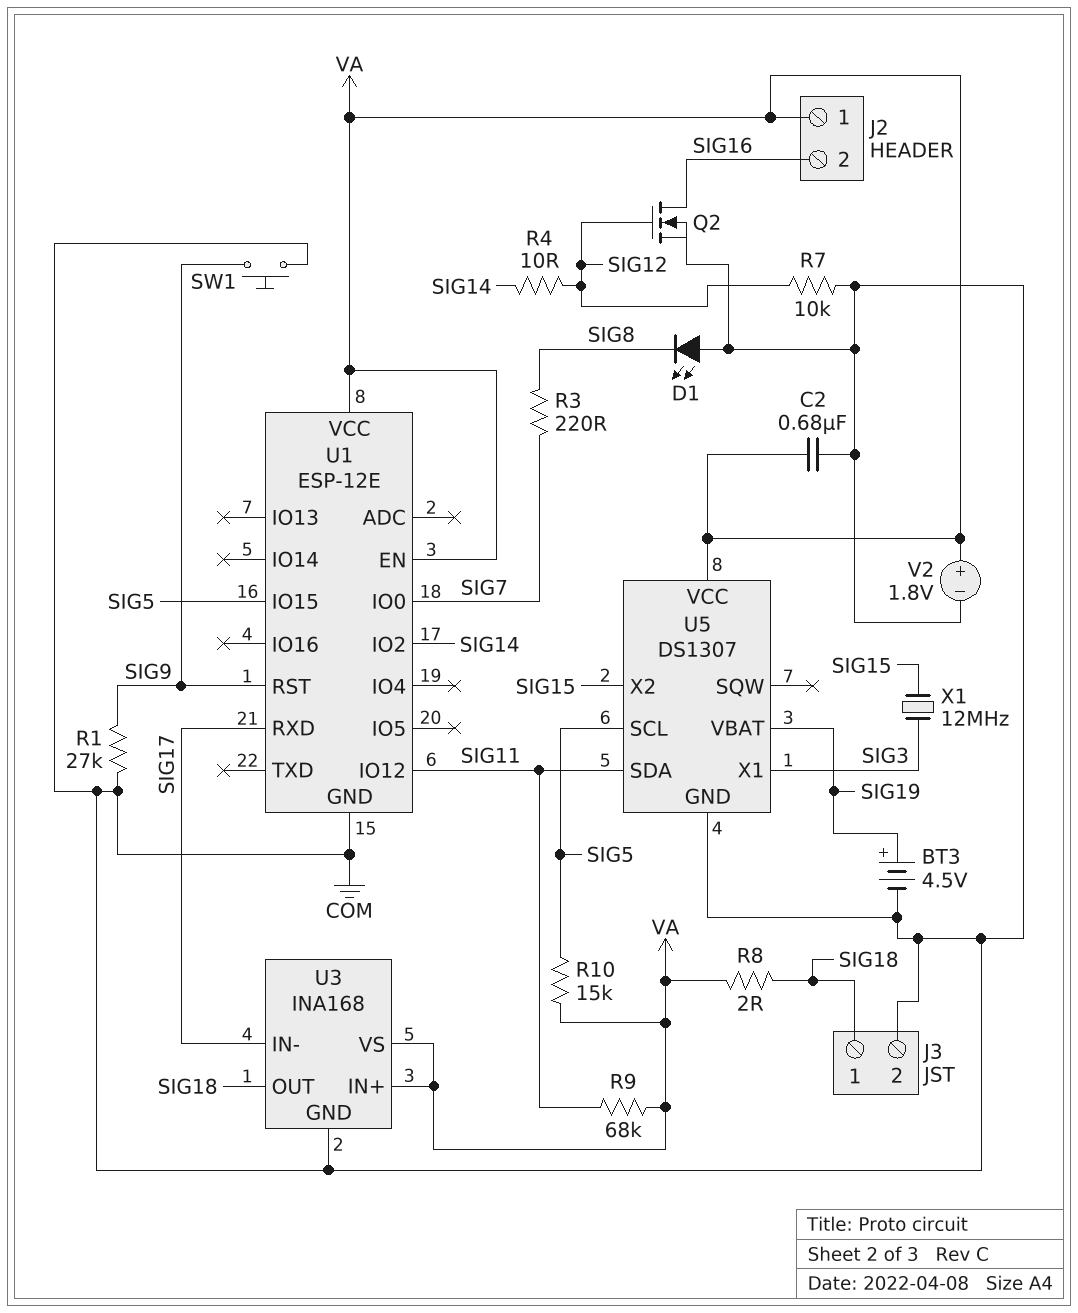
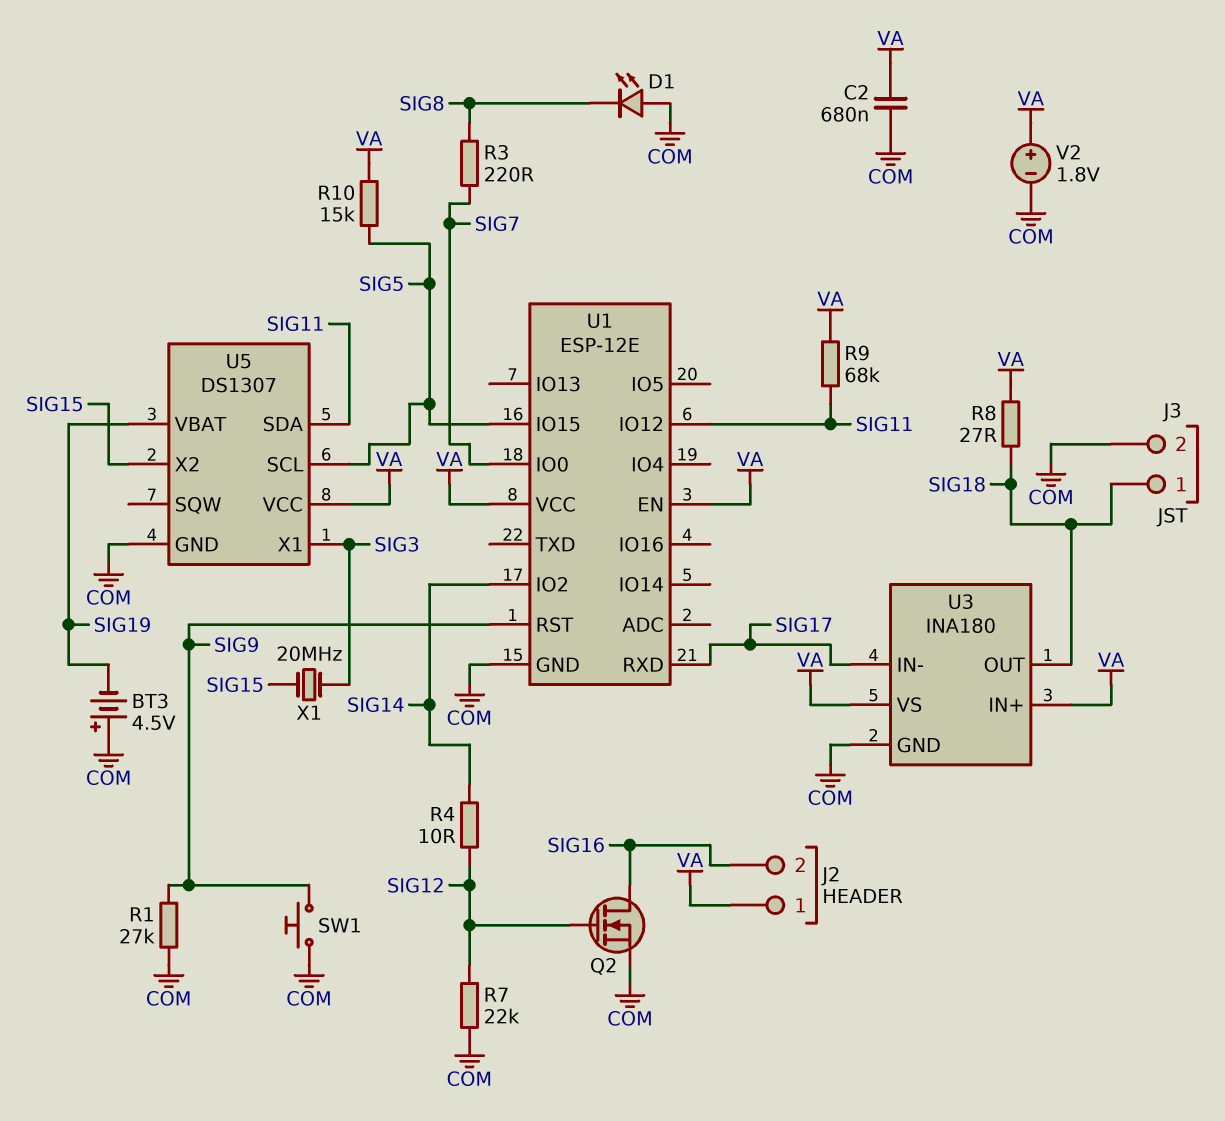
BT3: 4.5V (plus SIG19, minus COM) -> 4.5V (plus COM, minus SIG19)
R7: 10k (COM, SIG12) -> 22k (COM, SIG12)
R8: 2 (SIG18, VA) -> 27 (SIG18, VA)
U3: INA168 -> INA180
X1: 12MHz (SIG3, SIG15) -> 20MHz (SIG3, SIG15)

